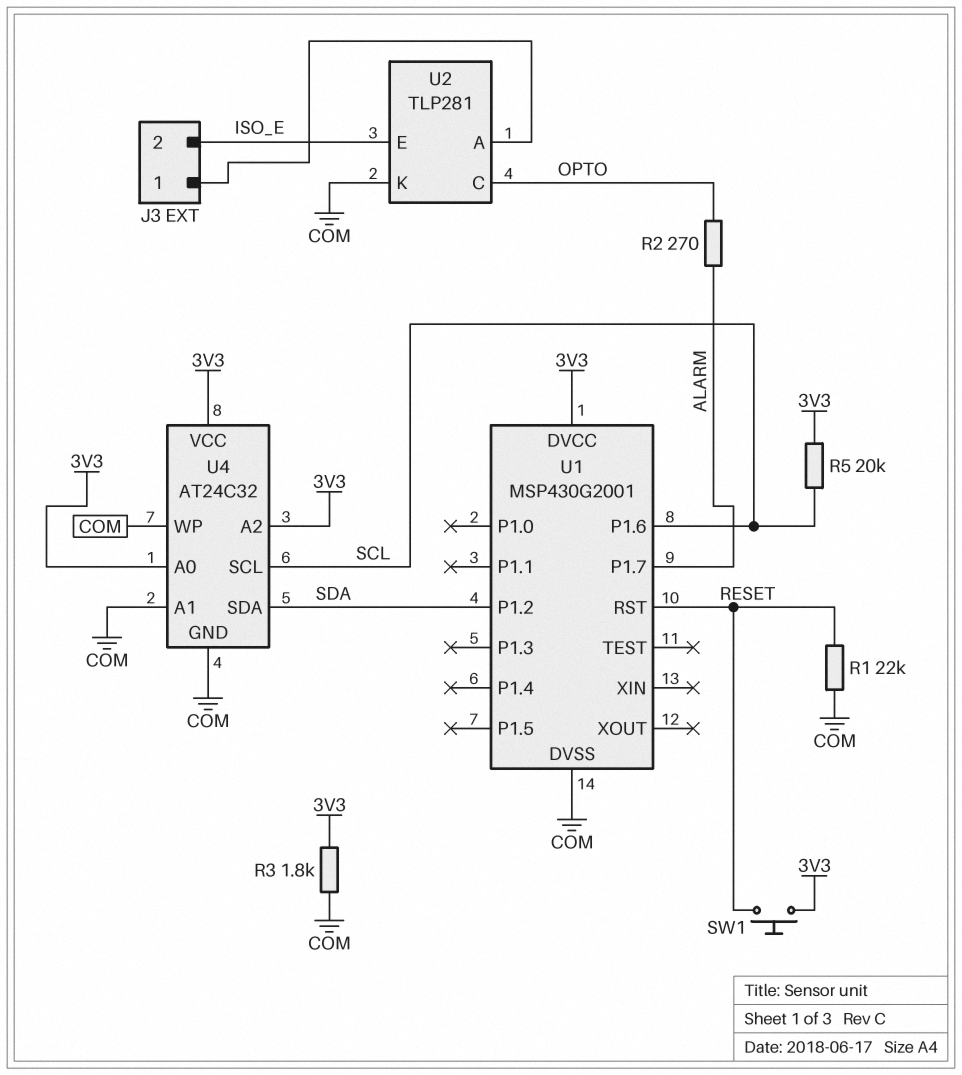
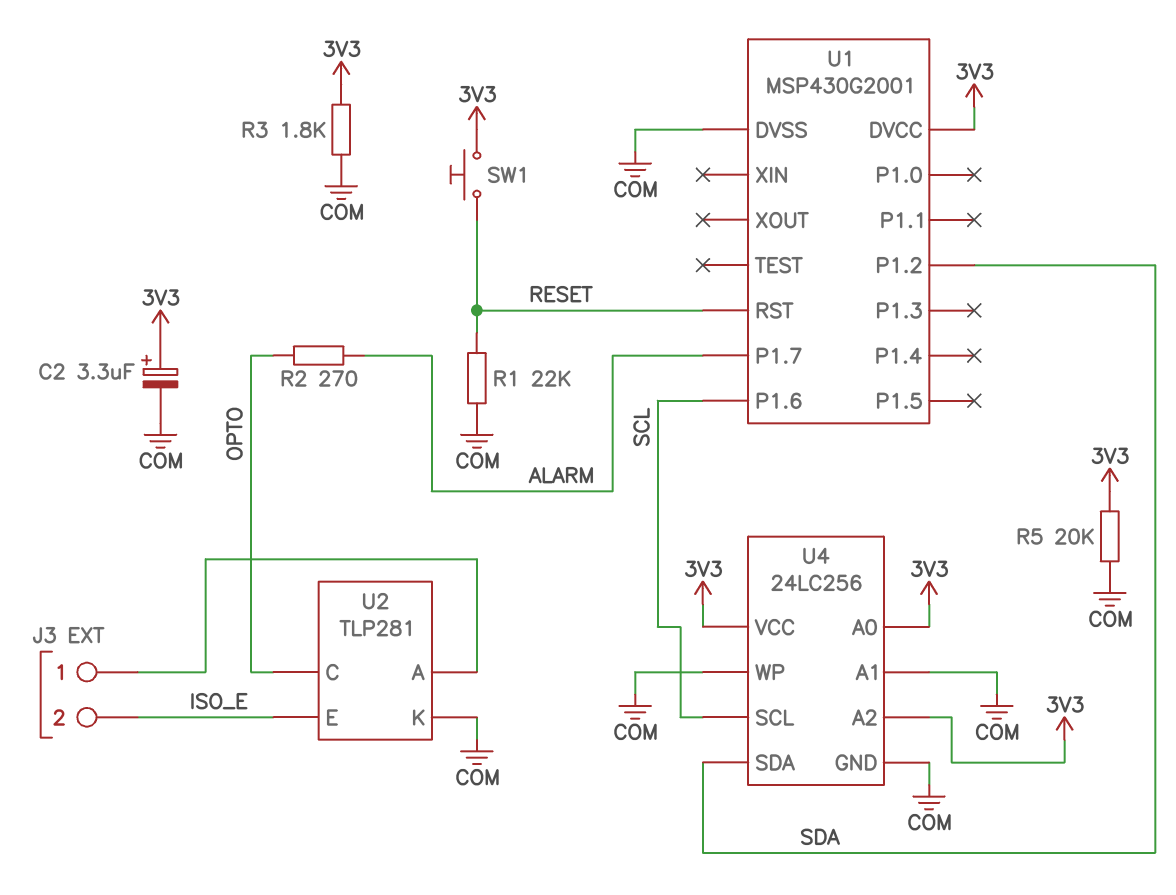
C2: none -> 3.3uF (plus 3V3, minus COM)
R5: 20k (3V3, SCL) -> 20k (3V3, COM)
U4: AT24C32 -> 24LC256

